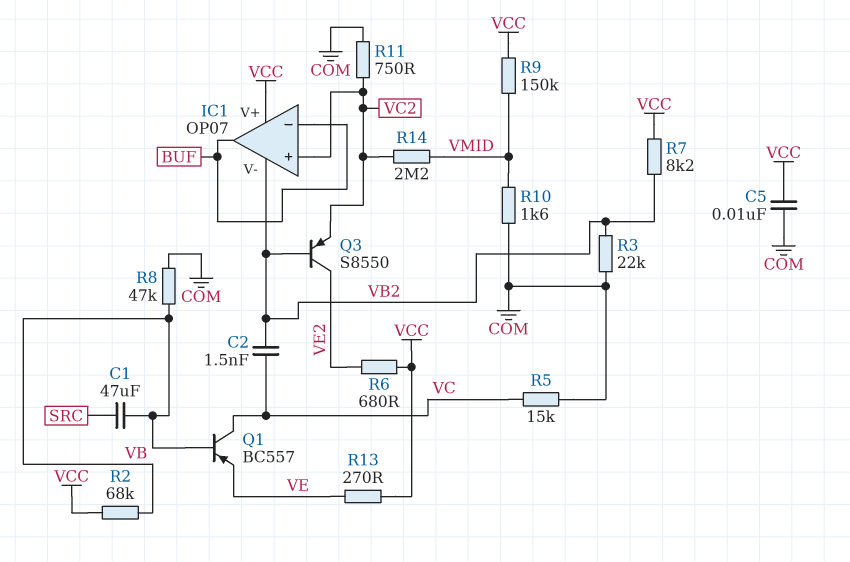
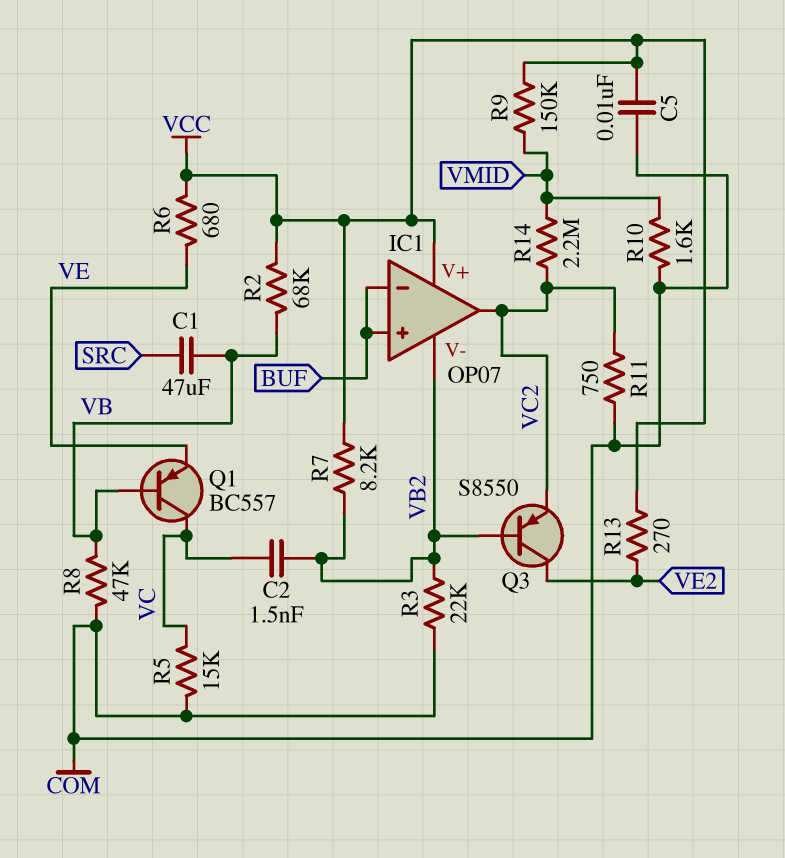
IC1 pin in+: VC2 -> BUF
IC1 pin out: BUF -> VC2
R6: 680 (VCC, VE2) -> 680 (VCC, VE)
R13: 270 (VCC, VE) -> 270 (VCC, VE2)

